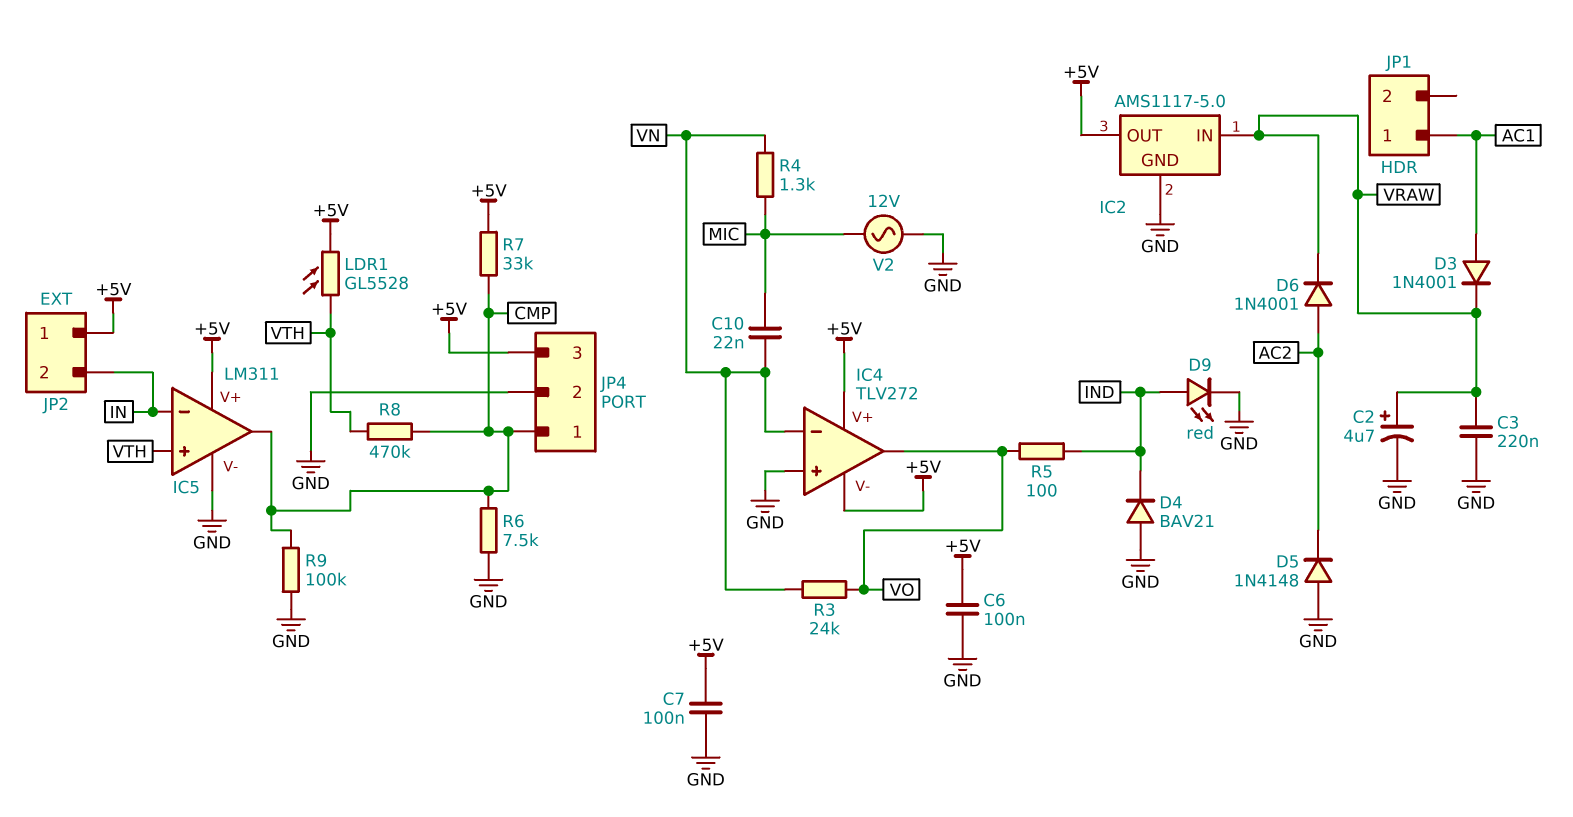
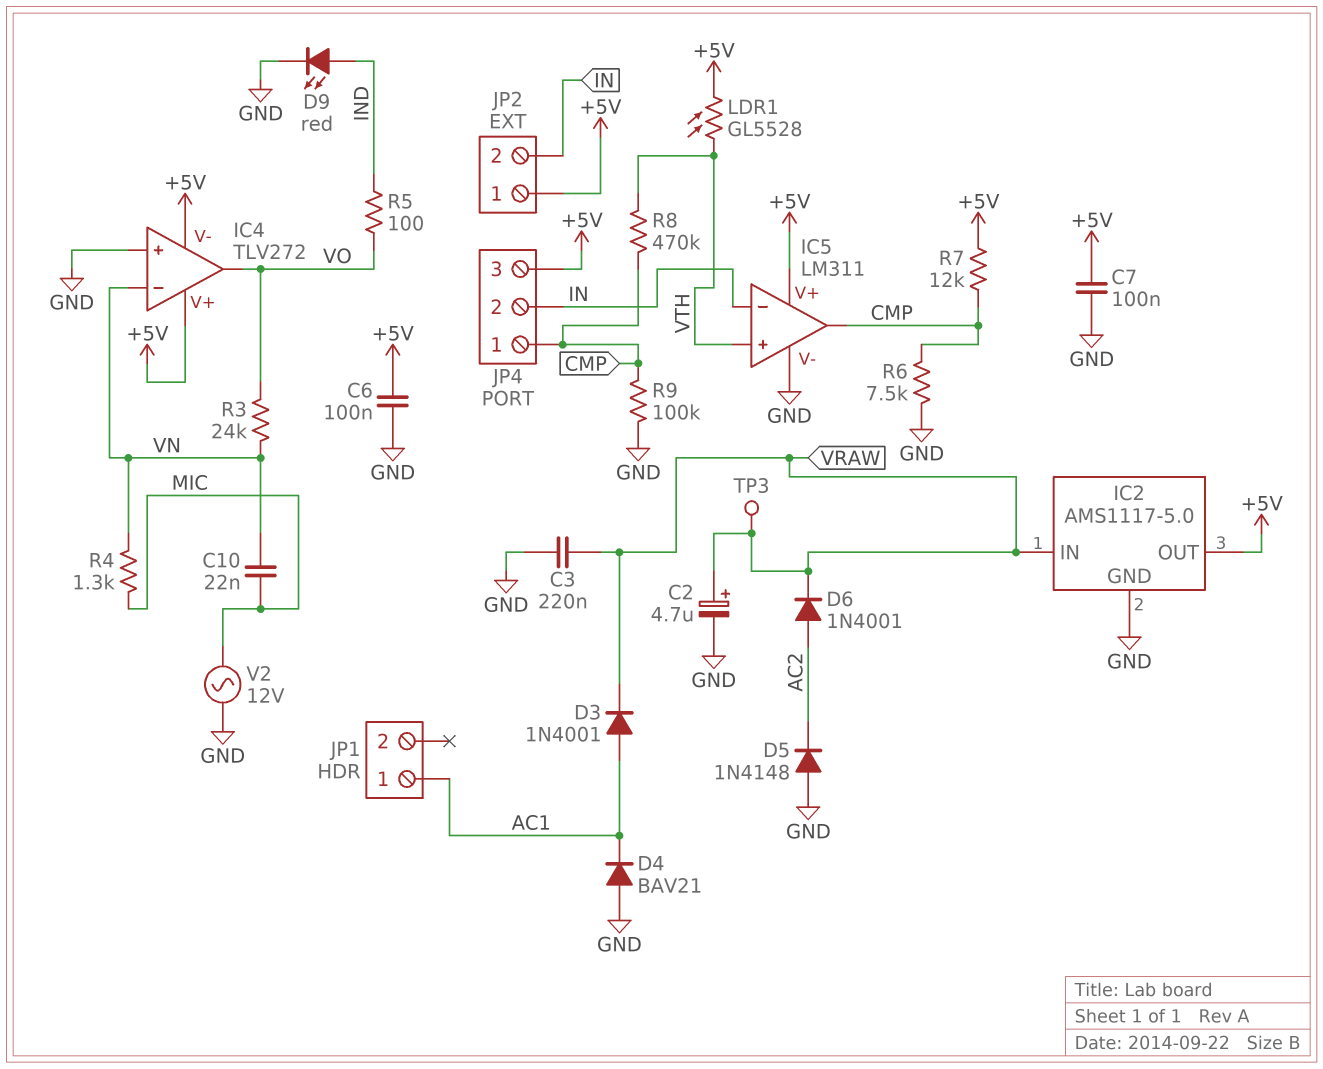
D4: diode BAV21 (A GND, K IND) -> diode BAV21 (A GND, K AC1)
JP4 pin 2: GND -> IN
R7: 33k (+5V, CMP) -> 12k (+5V, CMP)
TP3: none -> test point (VRAW)

